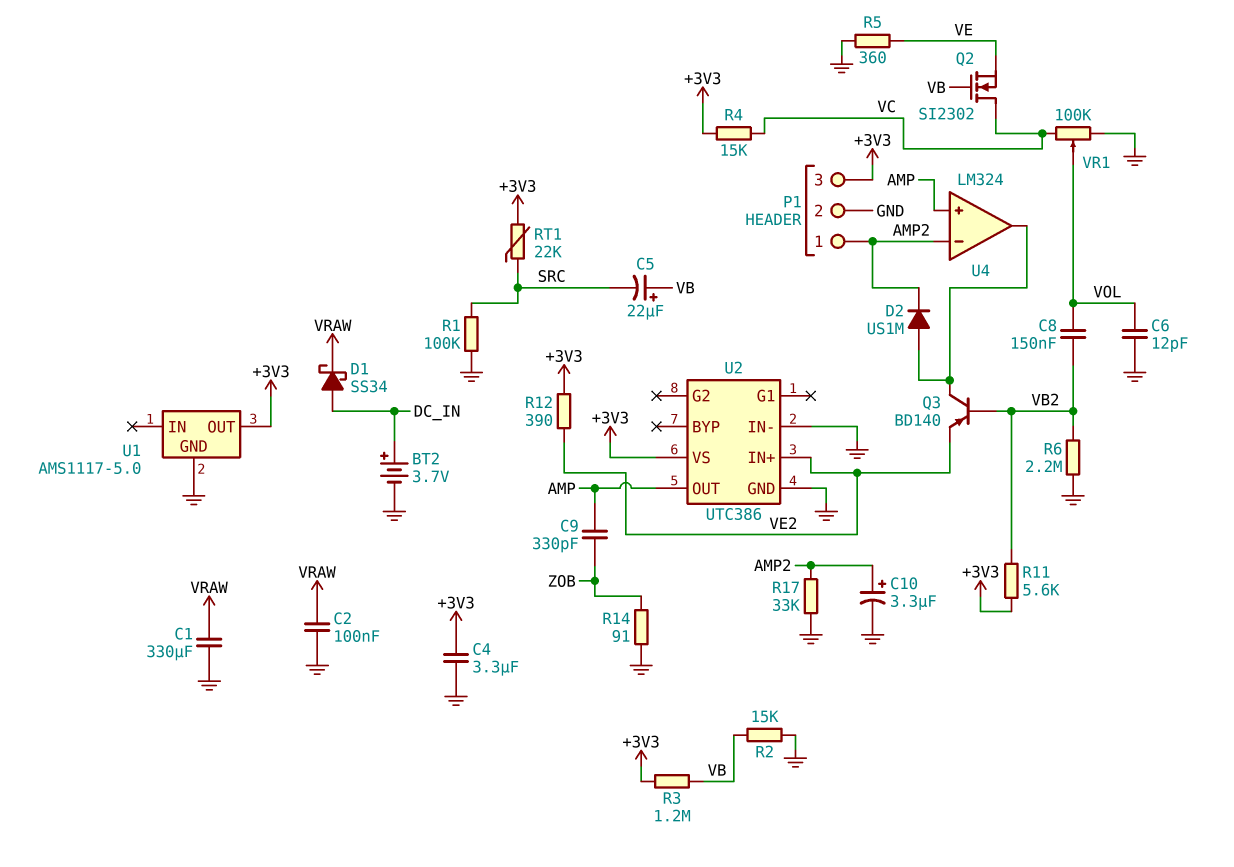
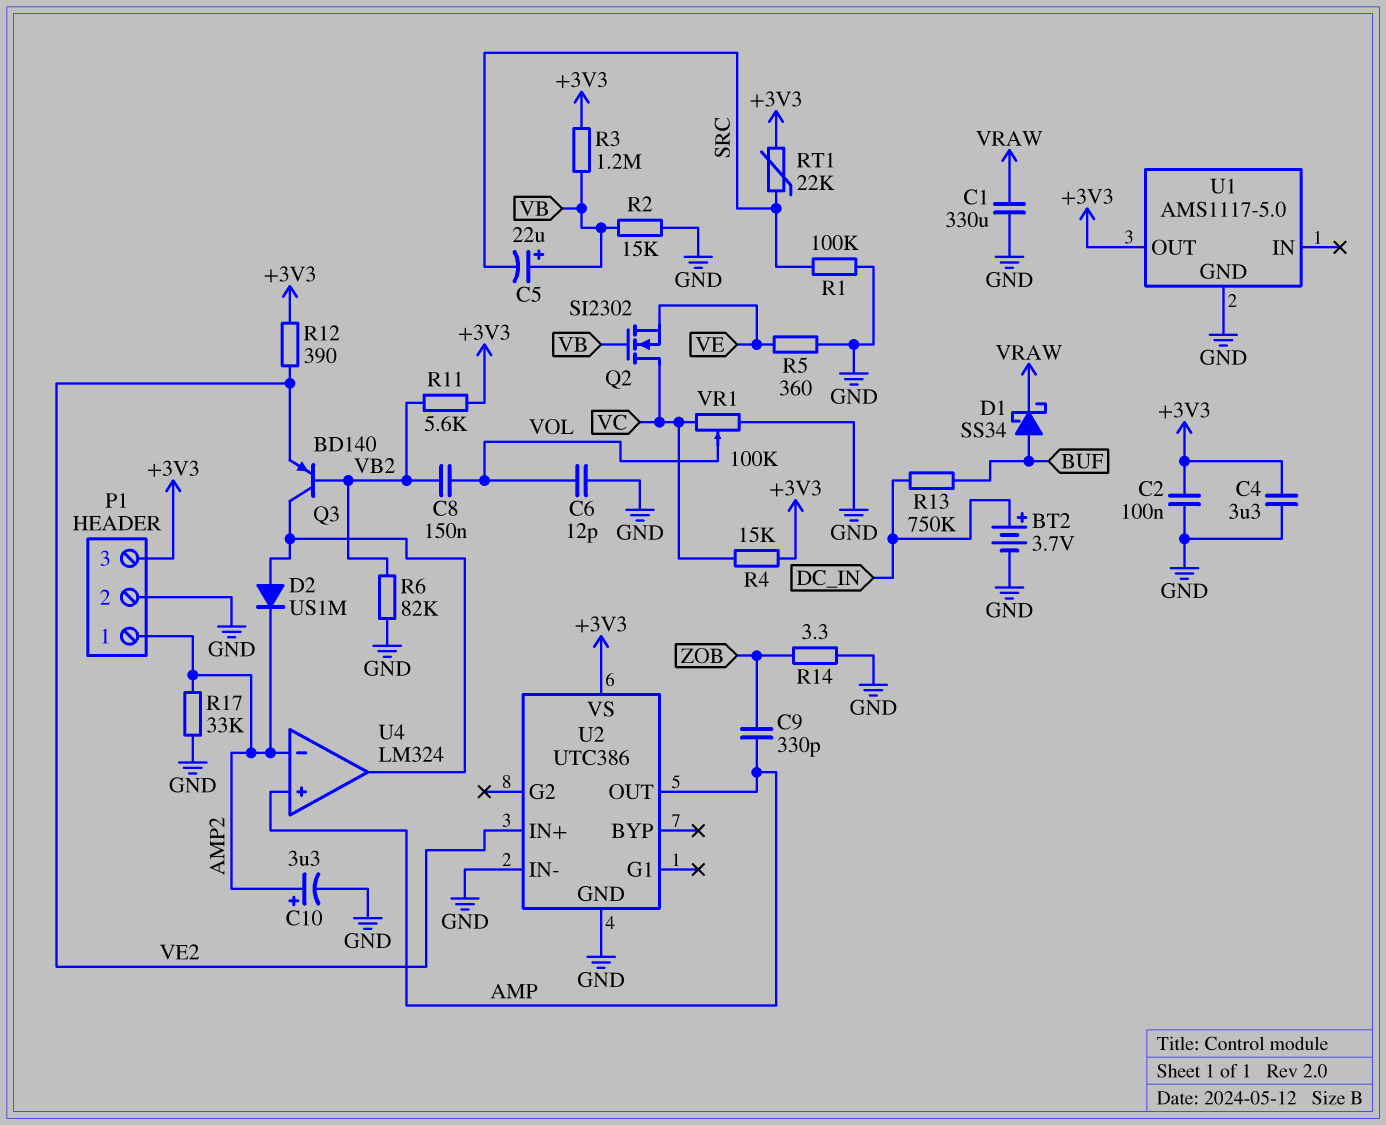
C2: 100nF (GND, VRAW) -> 100nF (+3V3, GND)
D1: schottky SS34 (A DC_IN, K VRAW) -> schottky SS34 (A BUF, K VRAW)
R6: 2.2M (GND, VB2) -> 82k (GND, VB2)
R13: none -> 750k (BUF, DC_IN)
R14: 91 (GND, ZOB) -> 3.3 (GND, ZOB)

